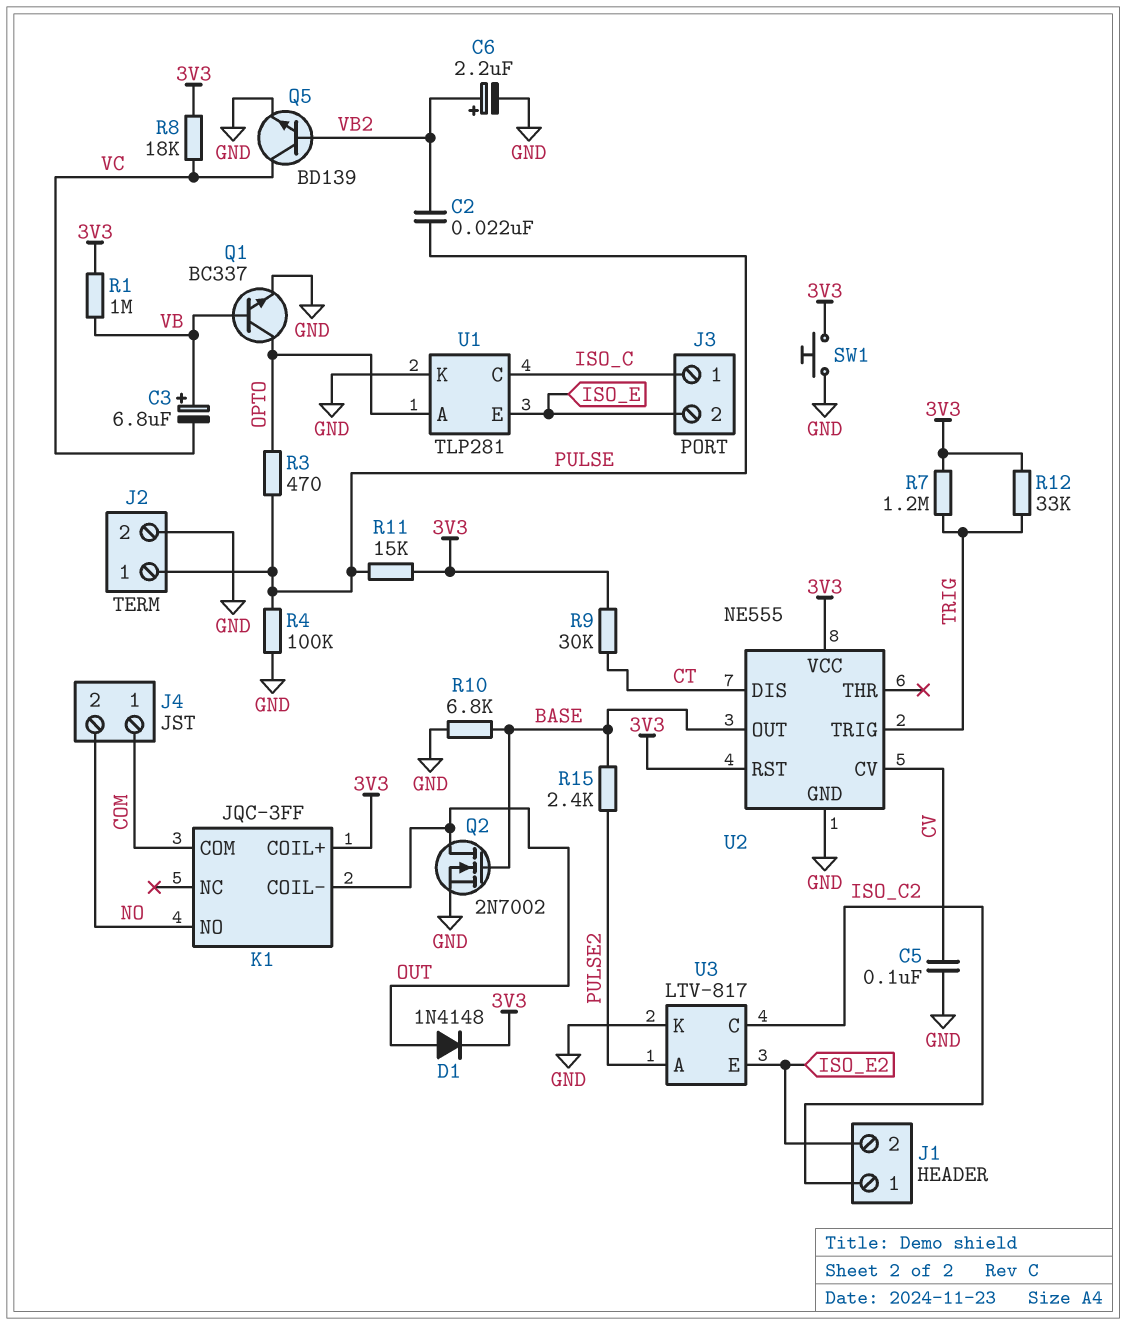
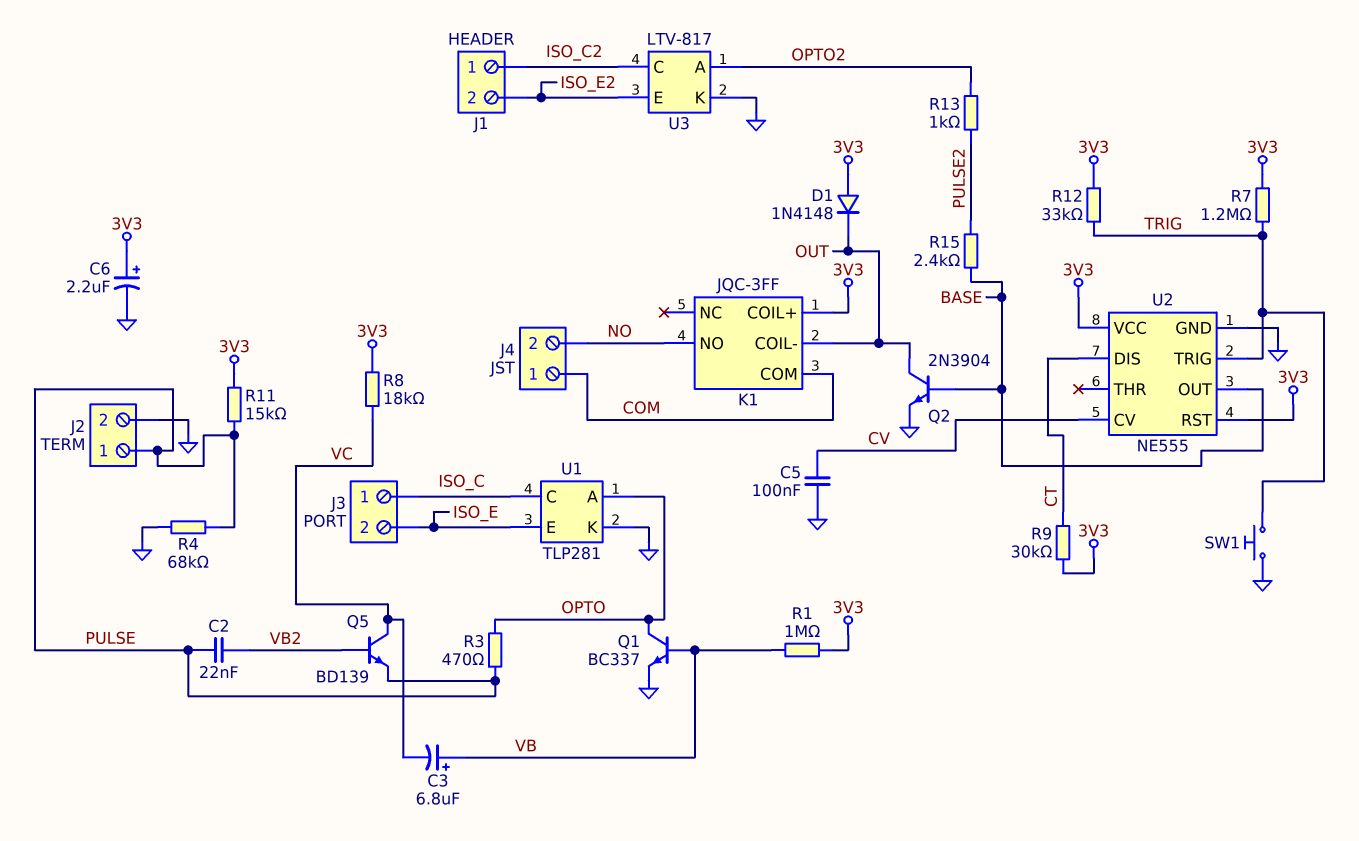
C6: 2.2uF (plus VB2, minus GND) -> 2.2uF (plus 3V3, minus GND)
D1: diode 1N4148 (A OUT, K 3V3) -> diode 1N4148 (A 3V3, K OUT)
Q2: NMOS 2N7002 (G BASE, D OUT, S GND) -> NPN 2N3904 (B BASE, C OUT, E GND)
Q5: NPN BD139 (B VB2, C VC, E GND) -> NPN BD139 (B VB2, C VC, E PULSE)
R4: 100k (GND, PULSE) -> 68k (GND, PULSE)
R10: 6.8k (BASE, GND) -> none
R13: none -> 1k (OPTO2, PULSE2)
SW1: button (3V3, GND) -> button (GND, TRIG)
U3 pin A: PULSE2 -> OPTO2

